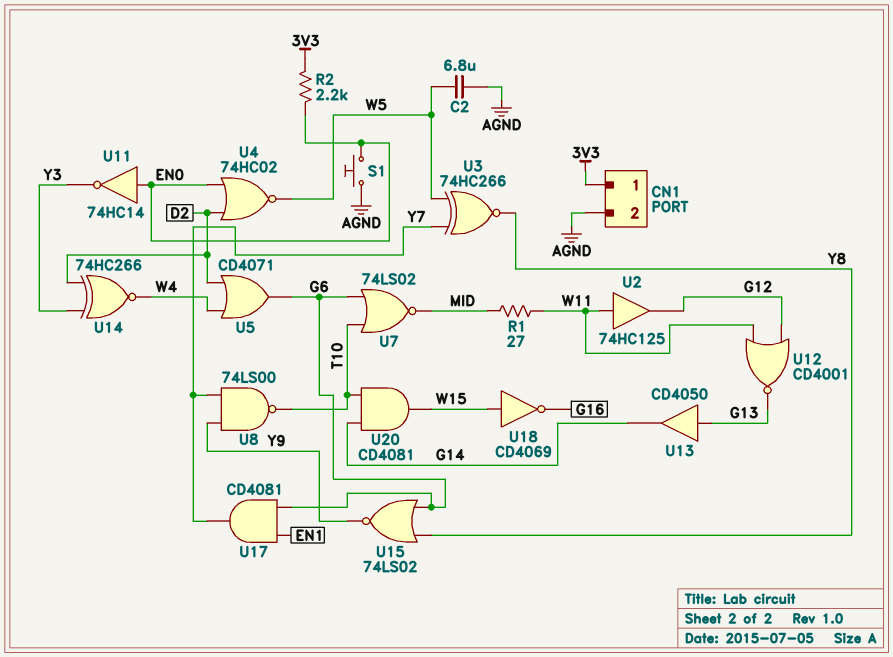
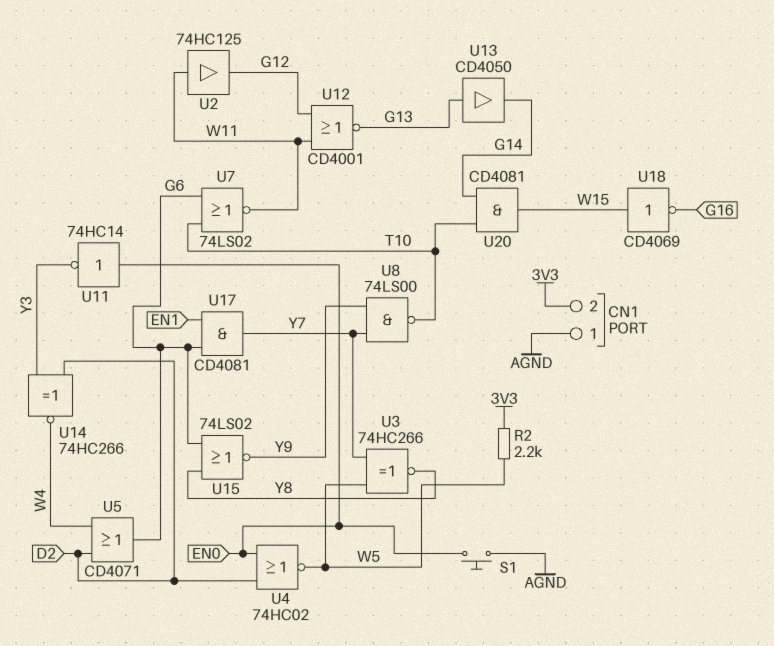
C2: 6.8uF (AGND, W5) -> none
CN1 pin 1: 3V3 -> AGND
CN1 pin 2: AGND -> 3V3
R1: 27 (MID, W11) -> none
R2: 2.2k (3V3, EN0) -> 2.2k (3V3, W5)
U7: NOR 74LS02 (in G6, in T10, out MID) -> NOR 74LS02 (in G6, in T10, out W11)

